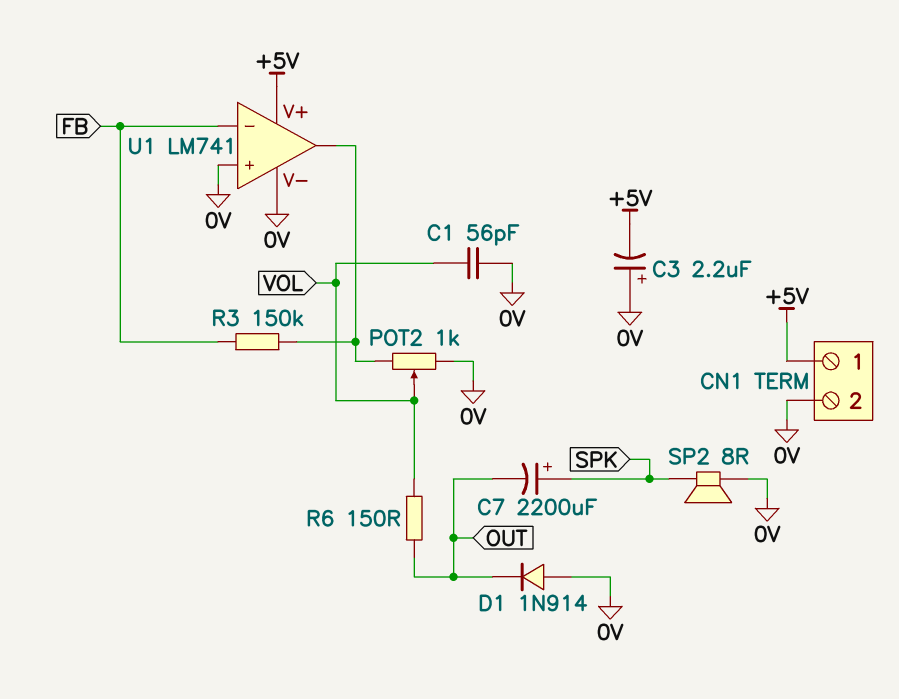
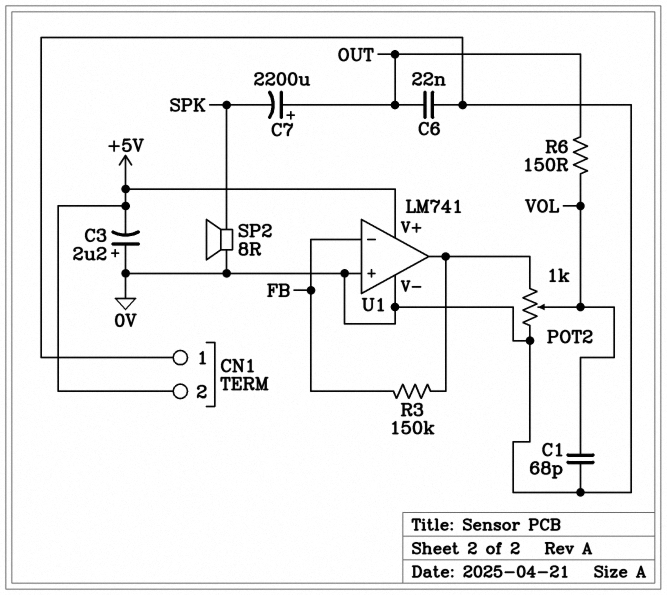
C1: 56pF (0V, VOL) -> 68pF (0V, VOL)
C6: none -> 22nF (0V, OUT)
C7: 2200uF (plus SPK, minus OUT) -> 2200uF (plus OUT, minus SPK)
CN1 pin 1: +5V -> 0V
CN1 pin 2: 0V -> +5V
D1: diode 1N914 (A 0V, K OUT) -> none

